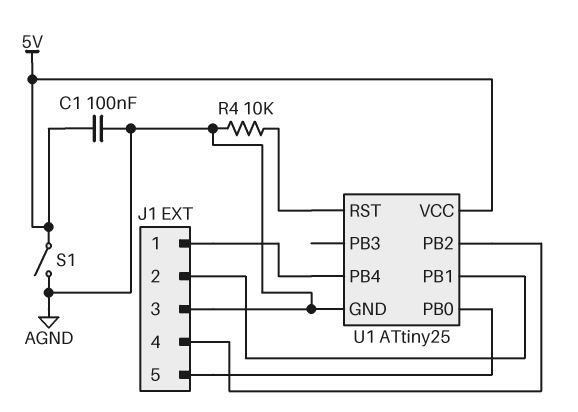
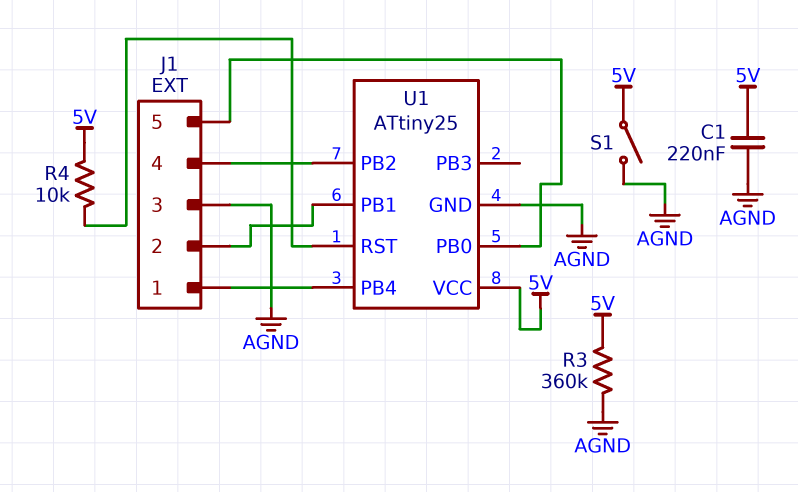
C1: 100nF (5V, AGND) -> 220nF (5V, AGND)
R3: none -> 360k (5V, AGND)
R4: 10k (AGND, U1/RST) -> 10k (5V, U1/RST)

